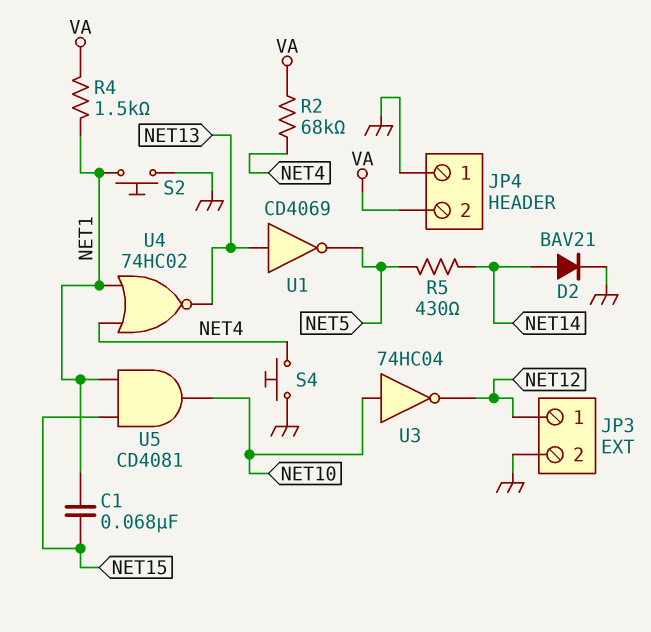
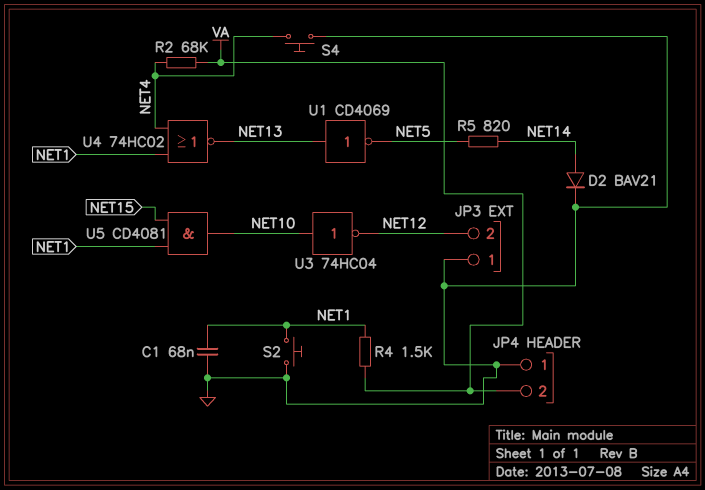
C1: 68nF (NET1, NET15) -> 68nF (GND, NET1)
JP3 pin 1: NET12 -> GND
JP3 pin 2: GND -> NET12
R5: 430 (NET5, NET14) -> 820 (NET5, NET14)

